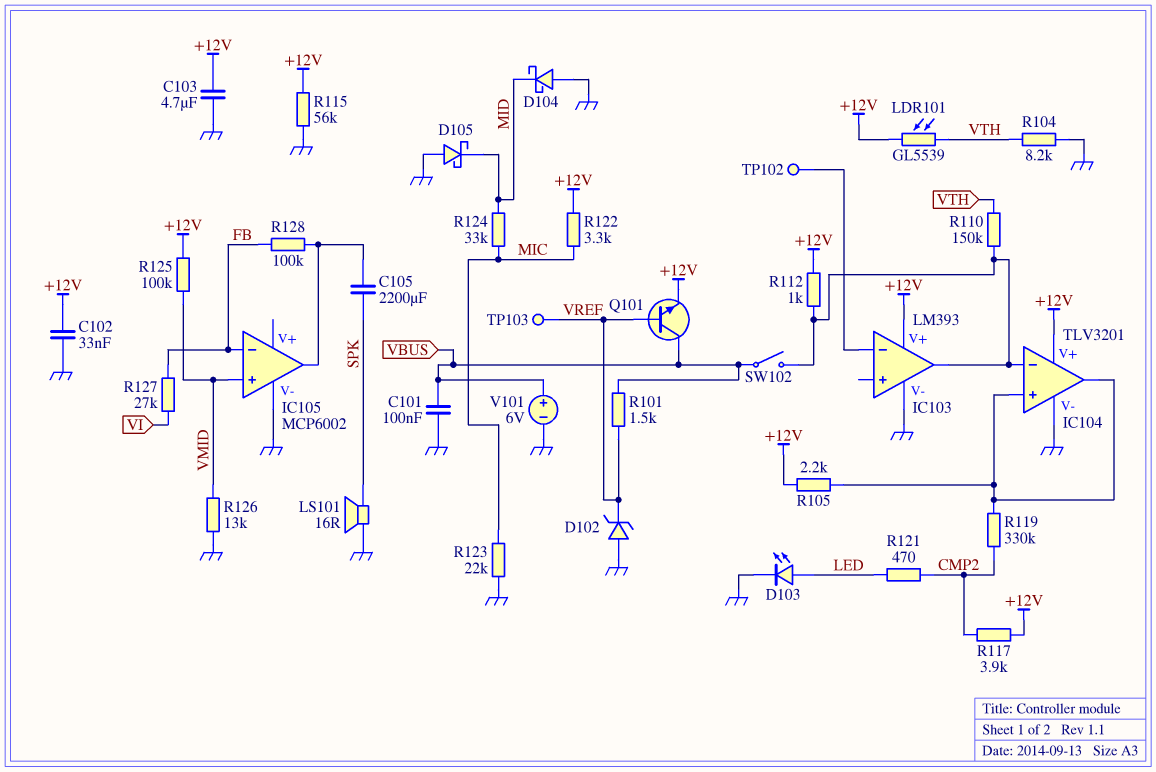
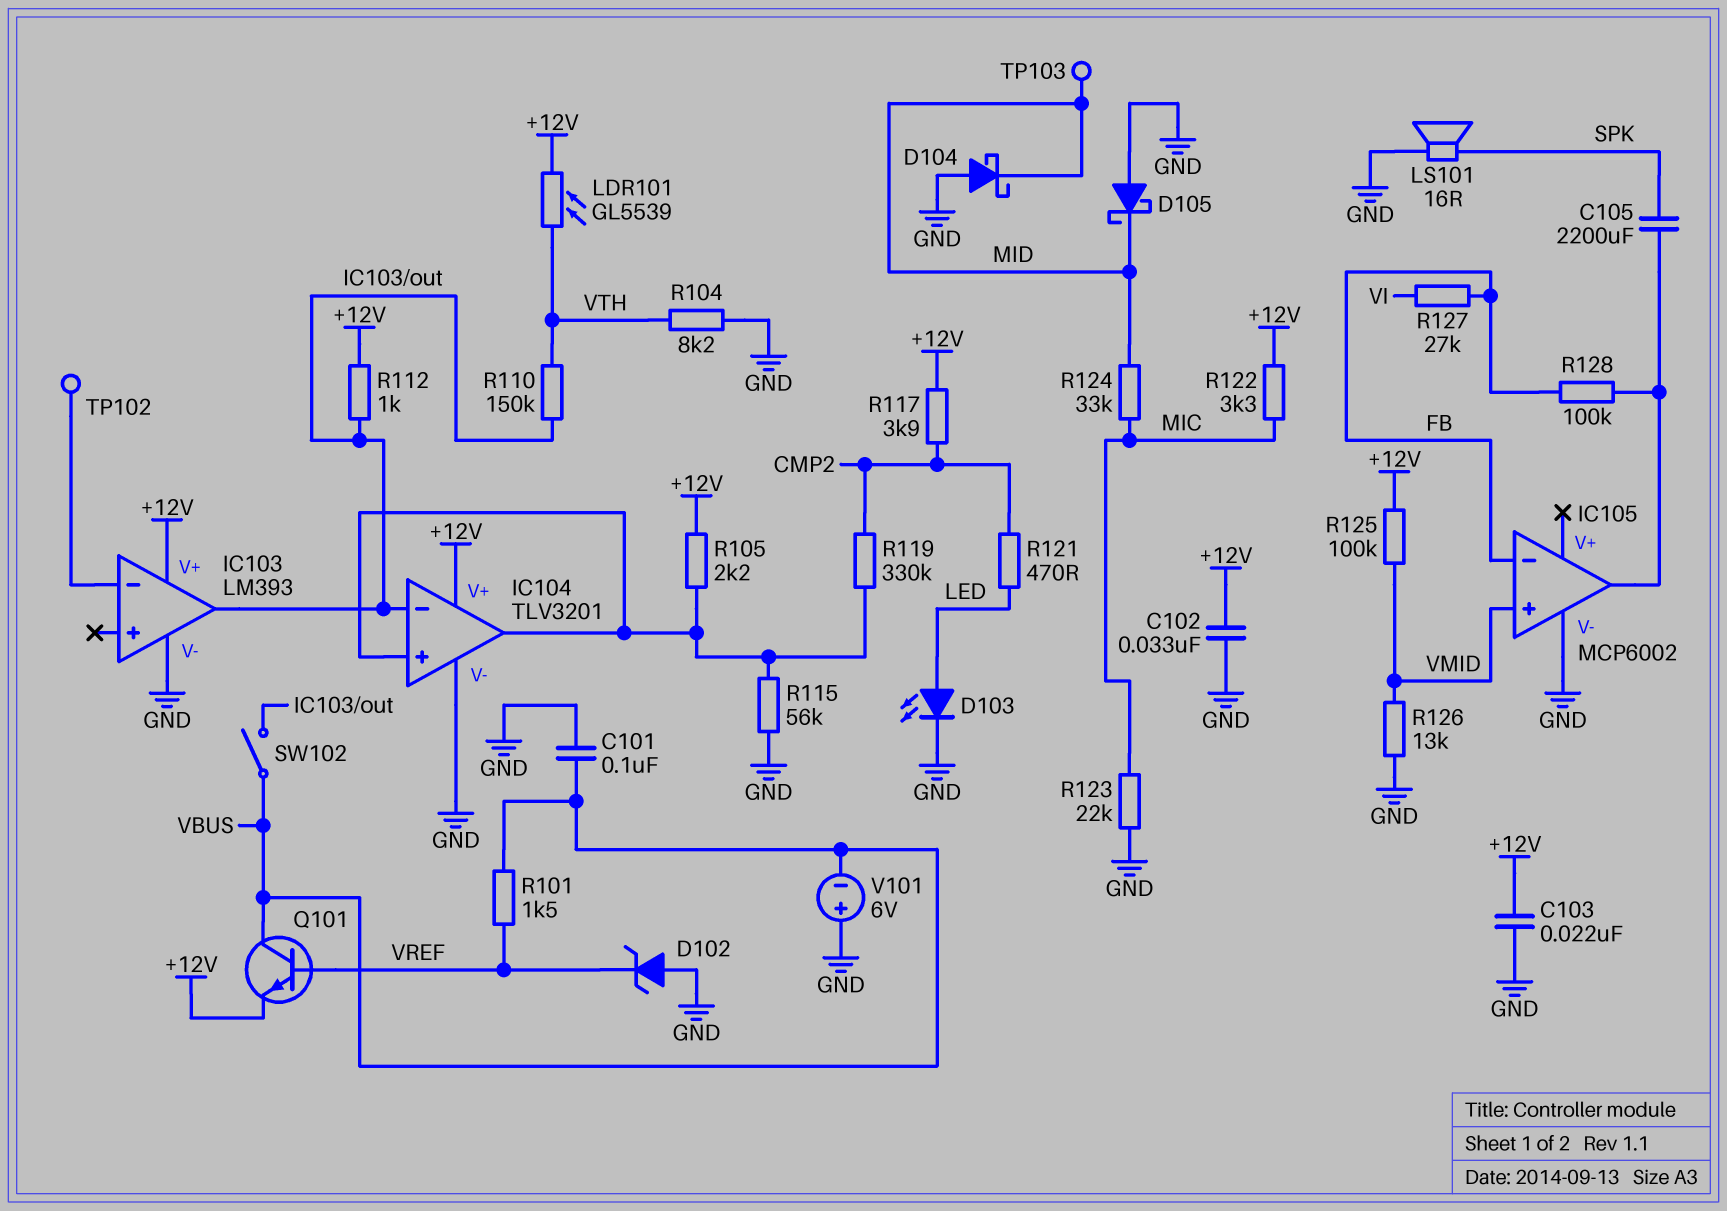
C103: 4.7uF (+12V, GND) -> 22nF (+12V, GND)
R115: 56k (+12V, GND) -> 56k (GND, IC104/in+)
TP103: test point (VREF) -> test point (MID)
V101: 6V (plus VBUS, minus GND) -> 6V (plus GND, minus VBUS)

